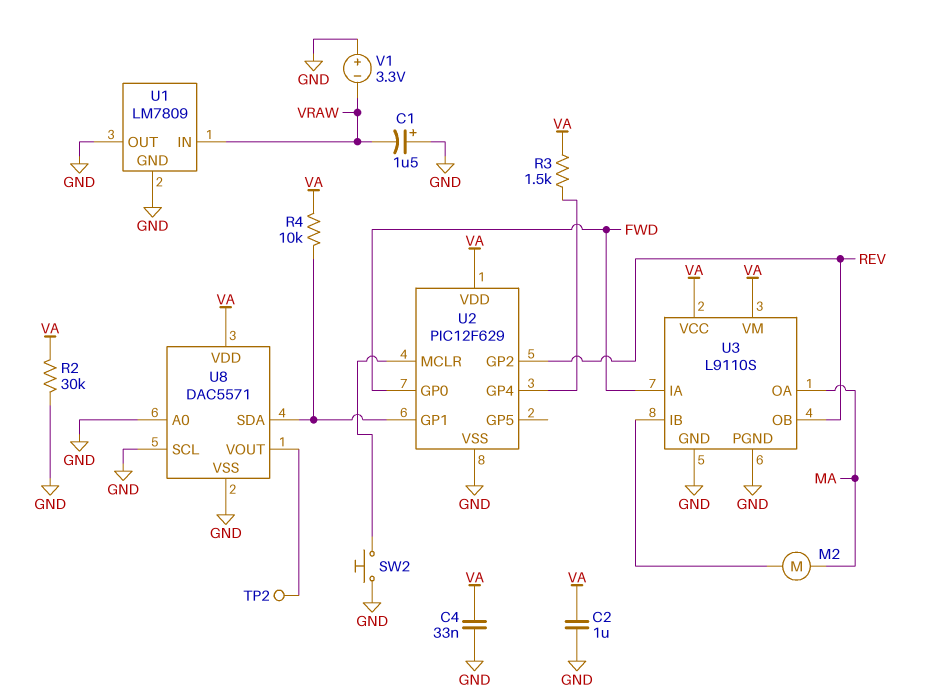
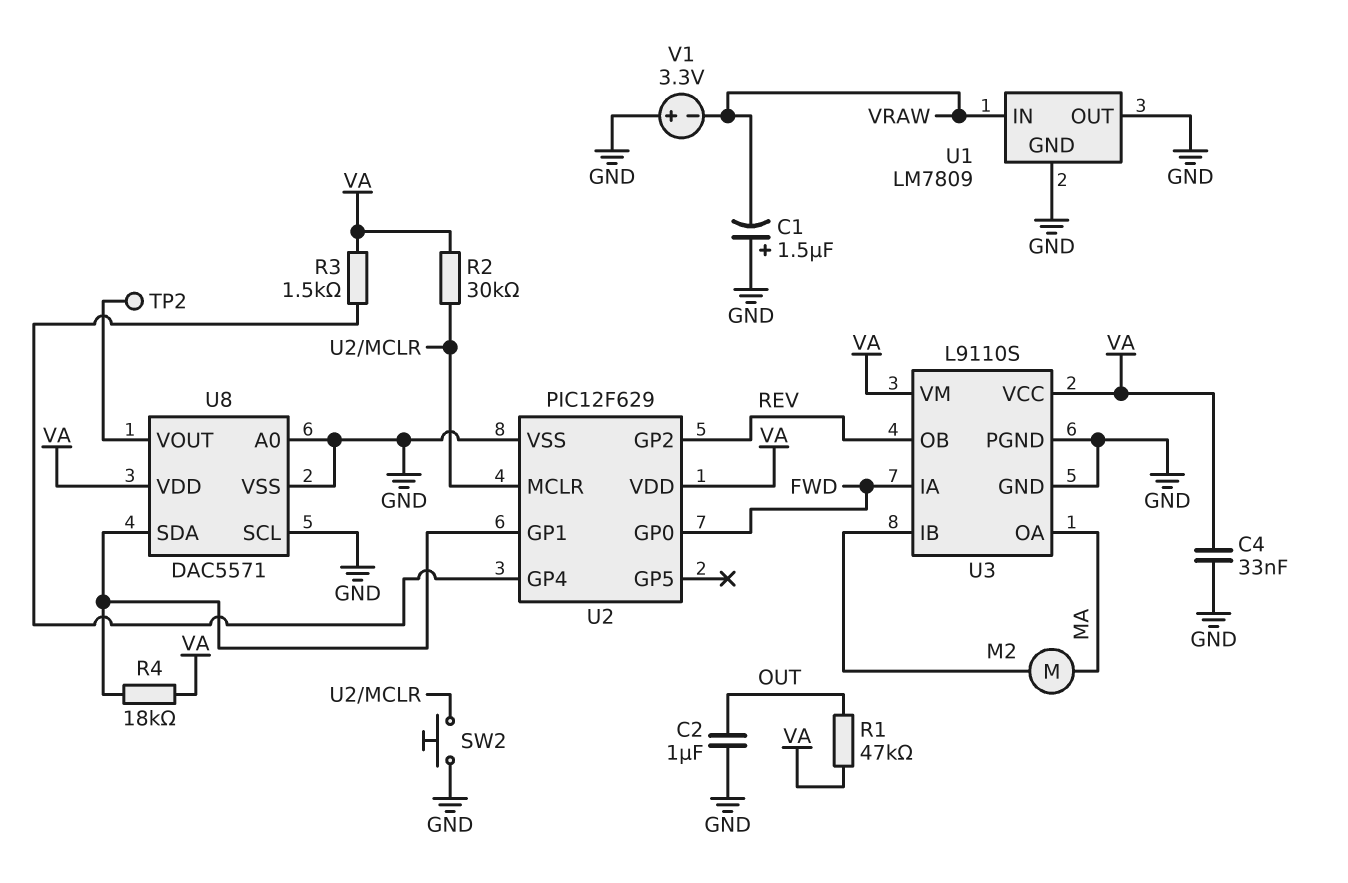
C2: 1uF (GND, VA) -> 1uF (GND, OUT)
R1: none -> 47k (OUT, VA)
R2: 30k (GND, VA) -> 30k (U2/MCLR, VA)
R4: 10k (U2/GP1, VA) -> 18k (U2/GP1, VA)

